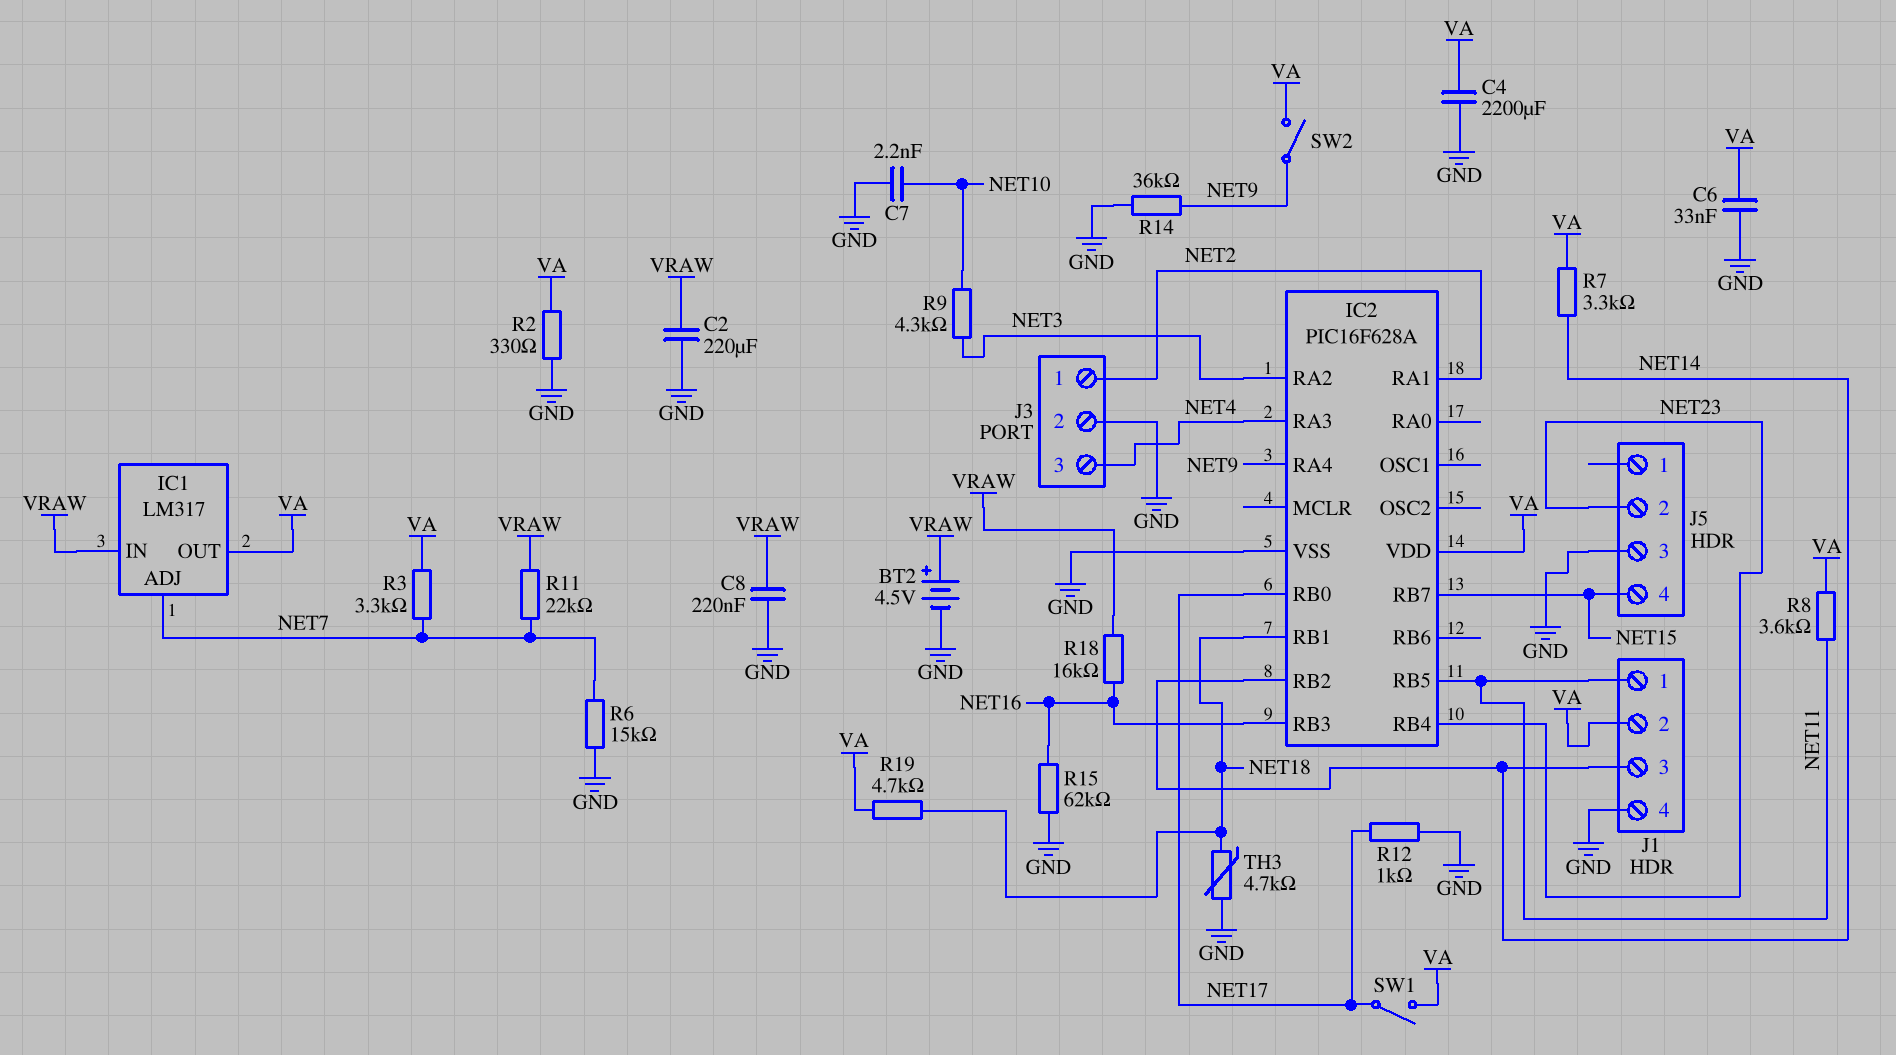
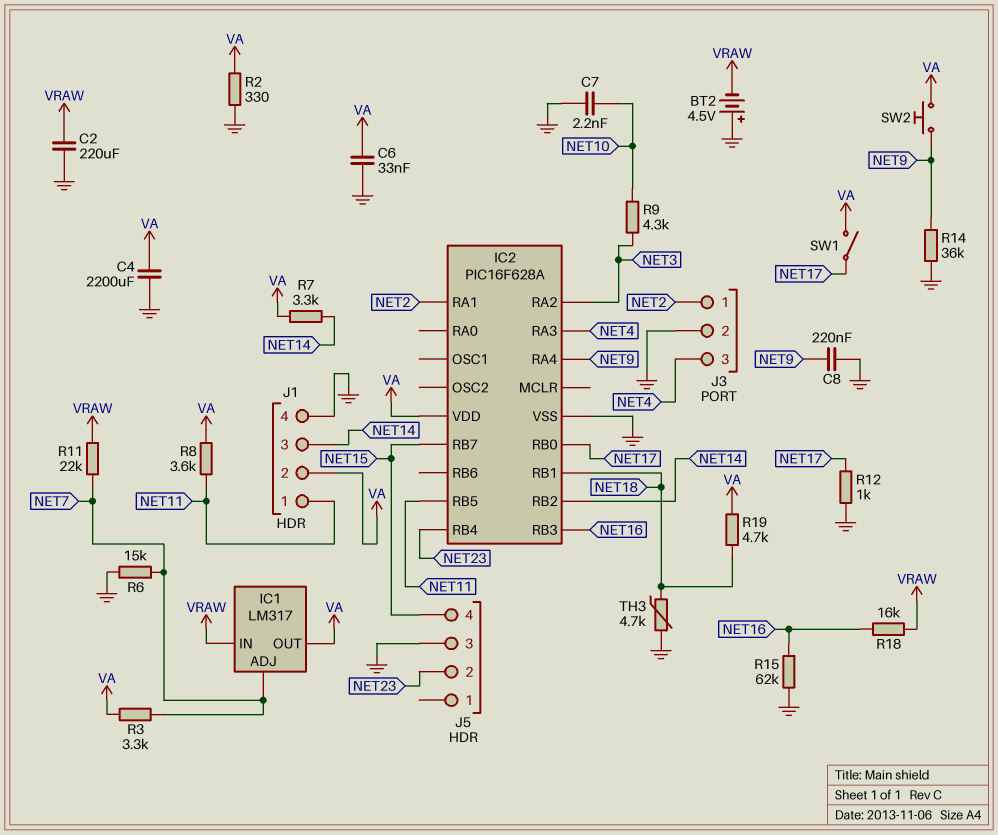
BT2: 4.5V (plus VRAW, minus GND) -> 4.5V (plus GND, minus VRAW)
C8: 220nF (GND, VRAW) -> 220nF (GND, NET9)
SW2: switch (NET9, VA) -> button (NET9, VA)

